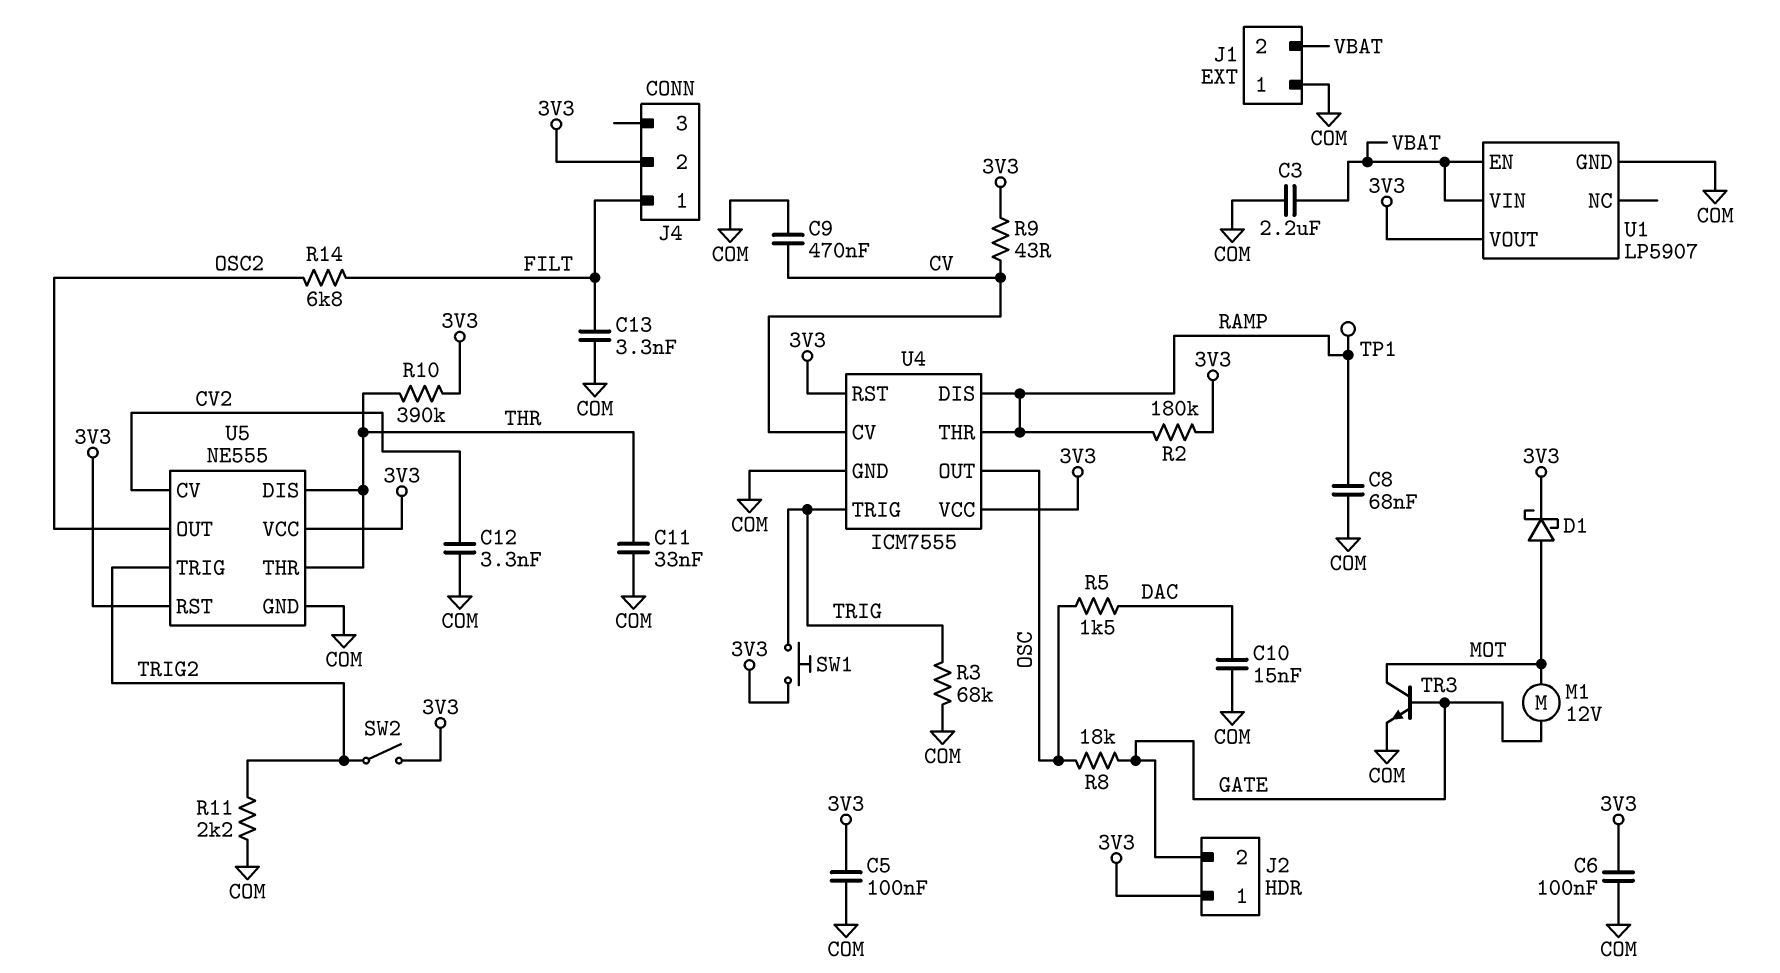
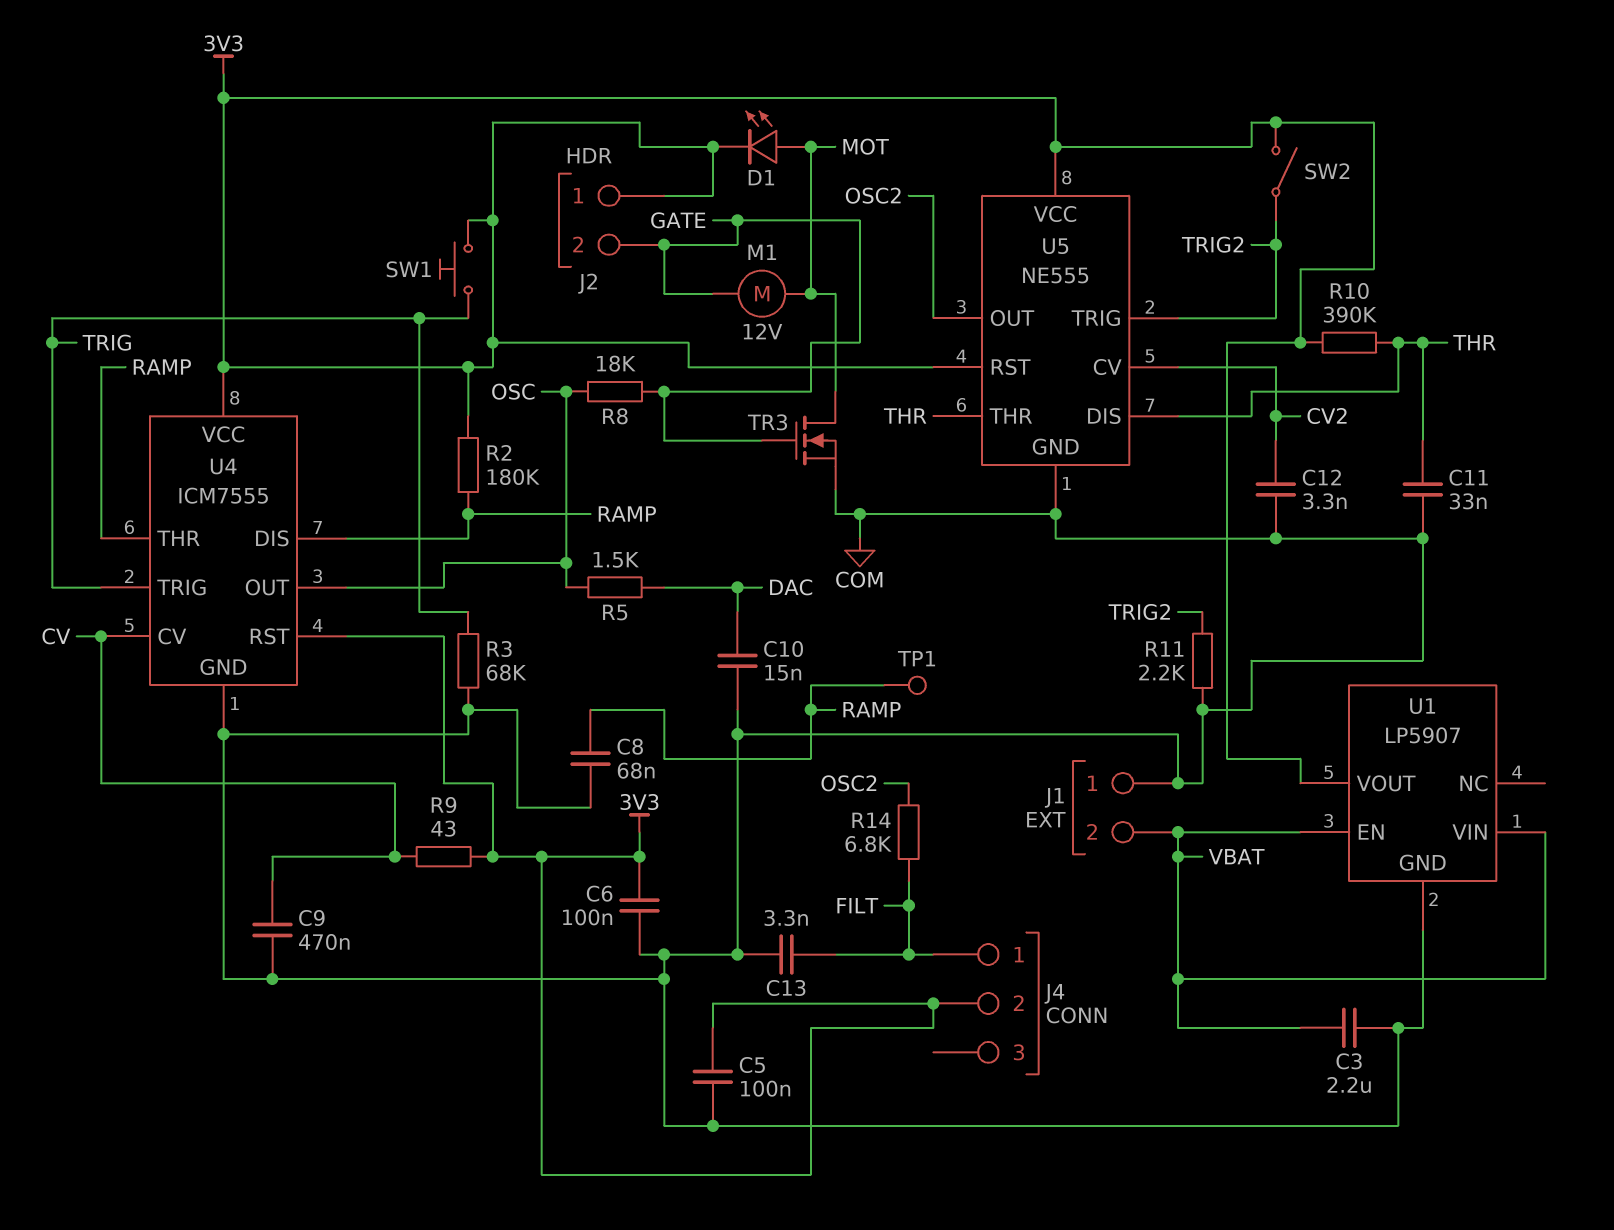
D1: schottky (A MOT, K 3V3) -> LED (A MOT, K 3V3)
TR3: NPN (B GATE, C MOT, E COM) -> NMOS (G GATE, D MOT, S COM)

